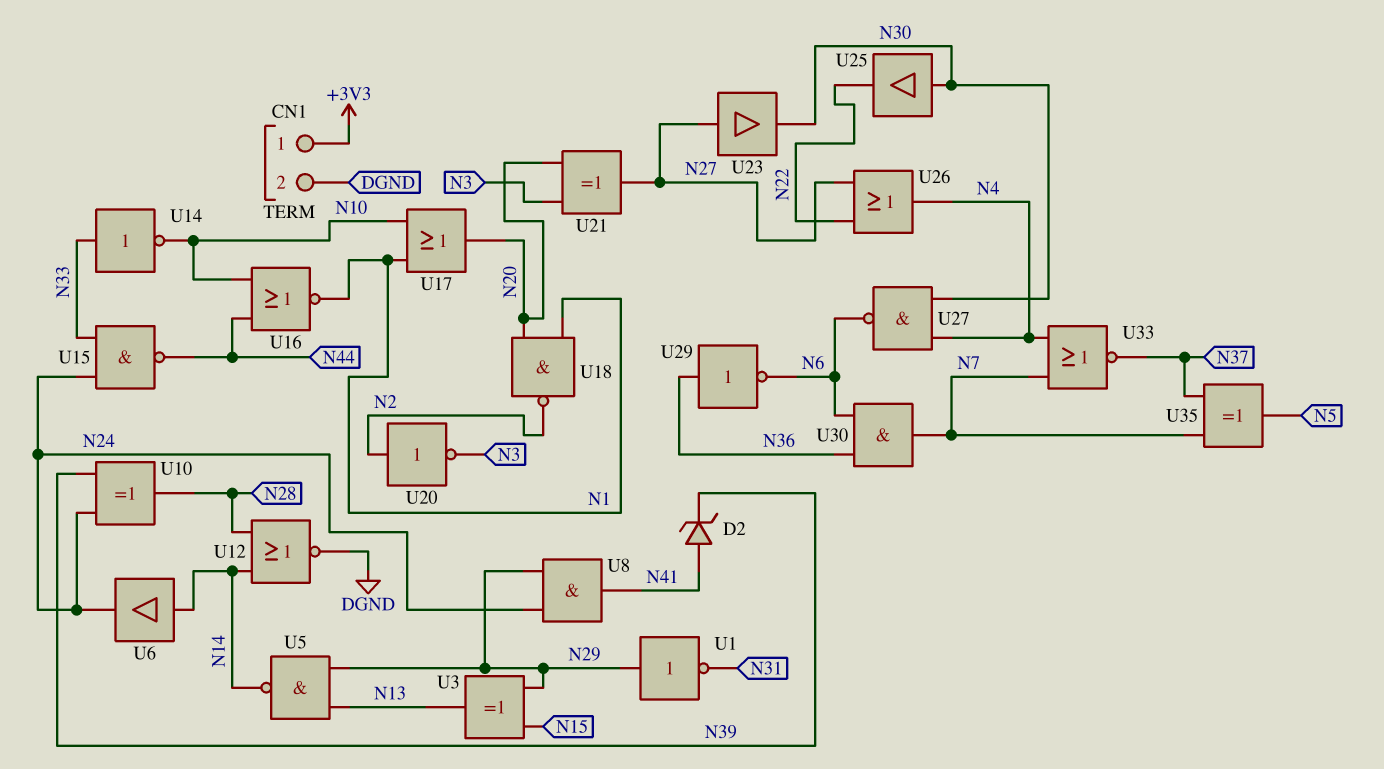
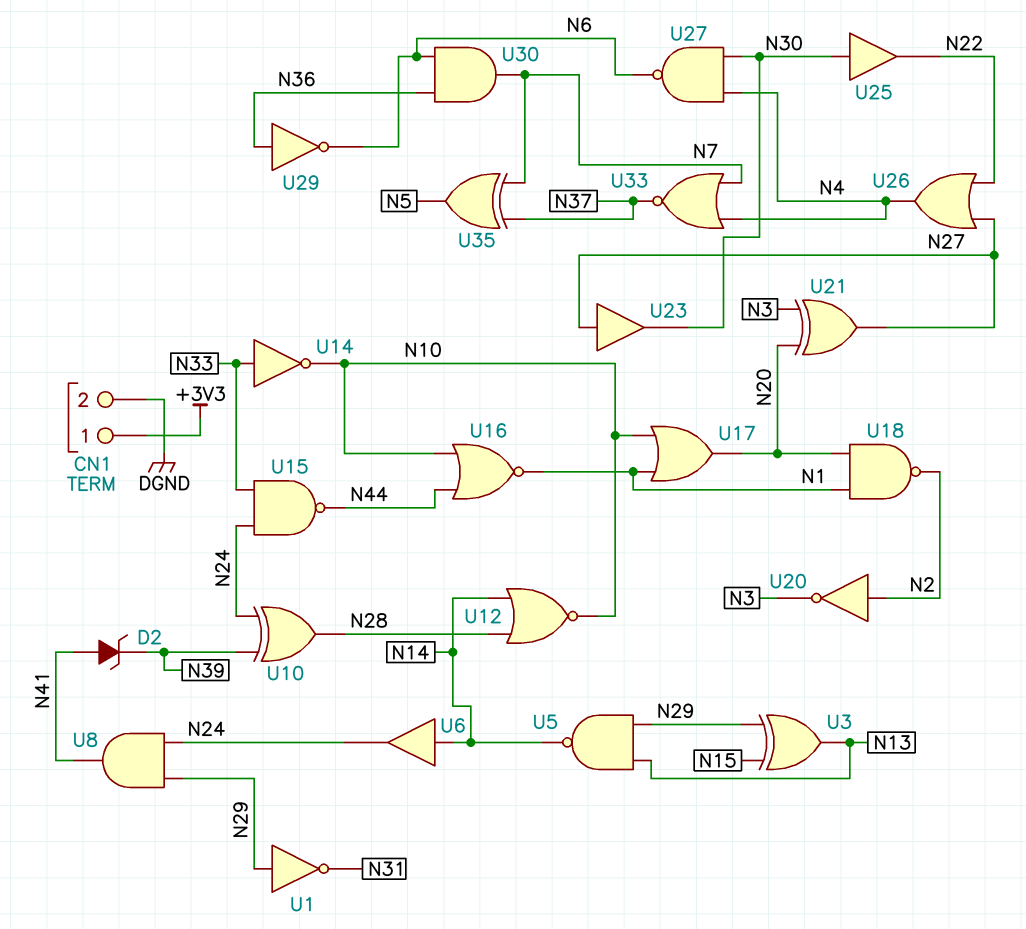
U12: NOR (in N14, in N28, out DGND) -> NOR (in N14, in N28, out N10)

